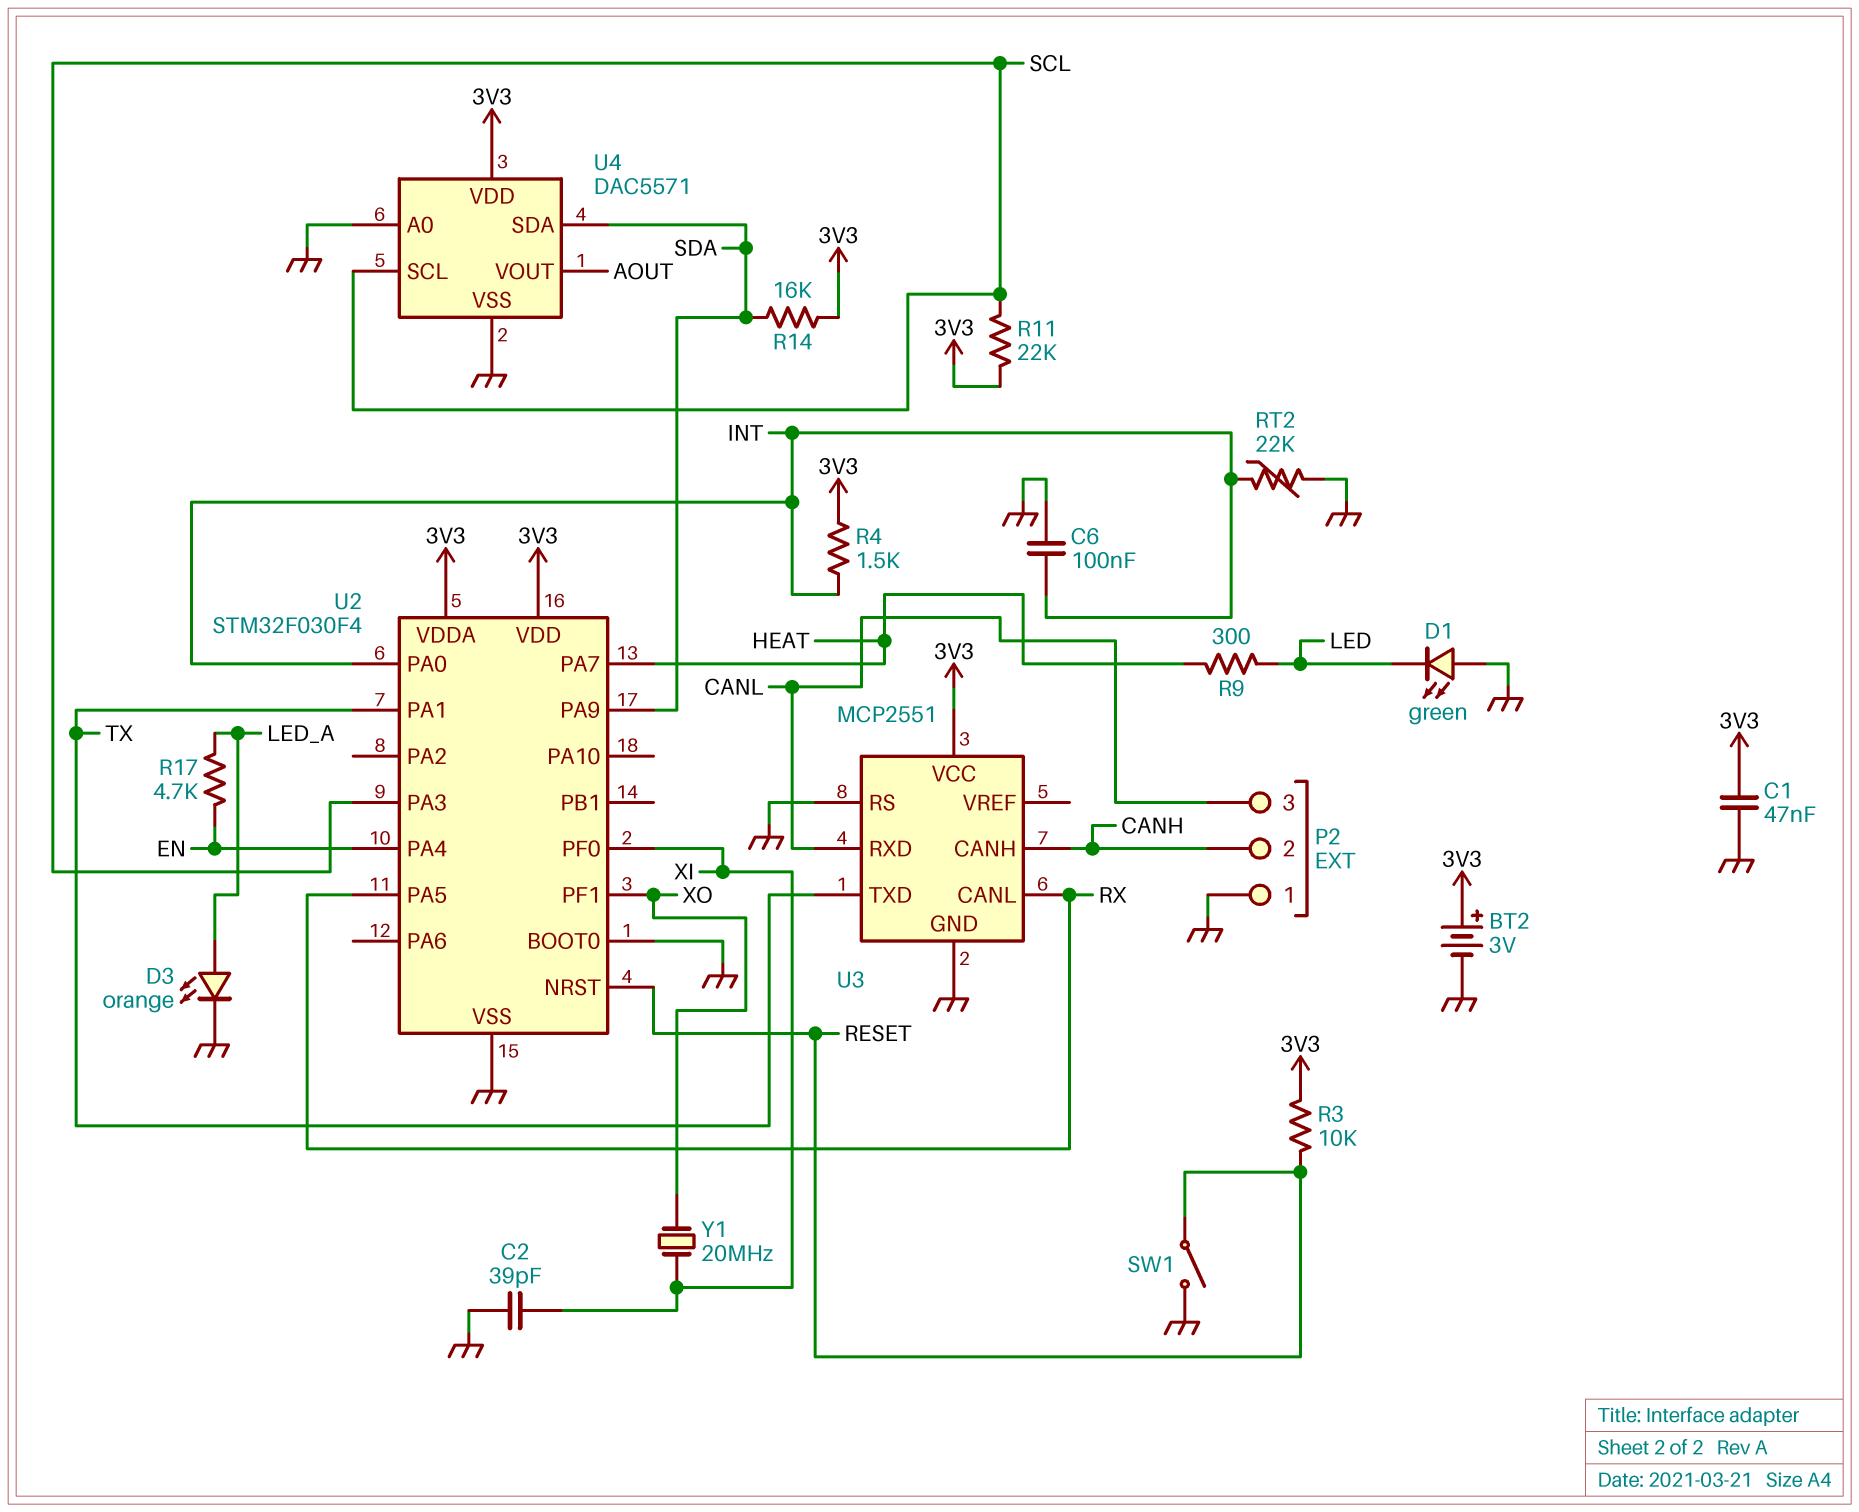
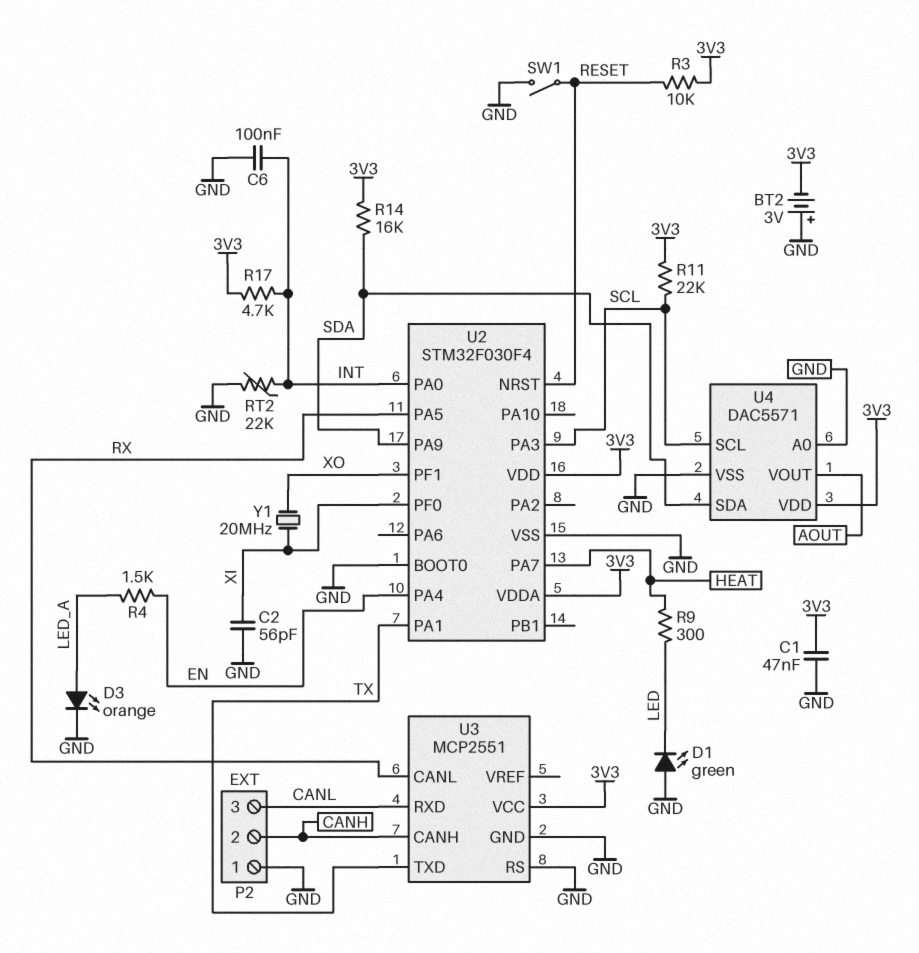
BT2: 3V (plus 3V3, minus GND) -> 3V (plus GND, minus 3V3)
C2: 39pF (GND, XI) -> 56pF (GND, XI)
R4: 1.5k (3V3, INT) -> 1.5k (EN, LED_A)
R17: 4.7k (EN, LED_A) -> 4.7k (3V3, INT)

